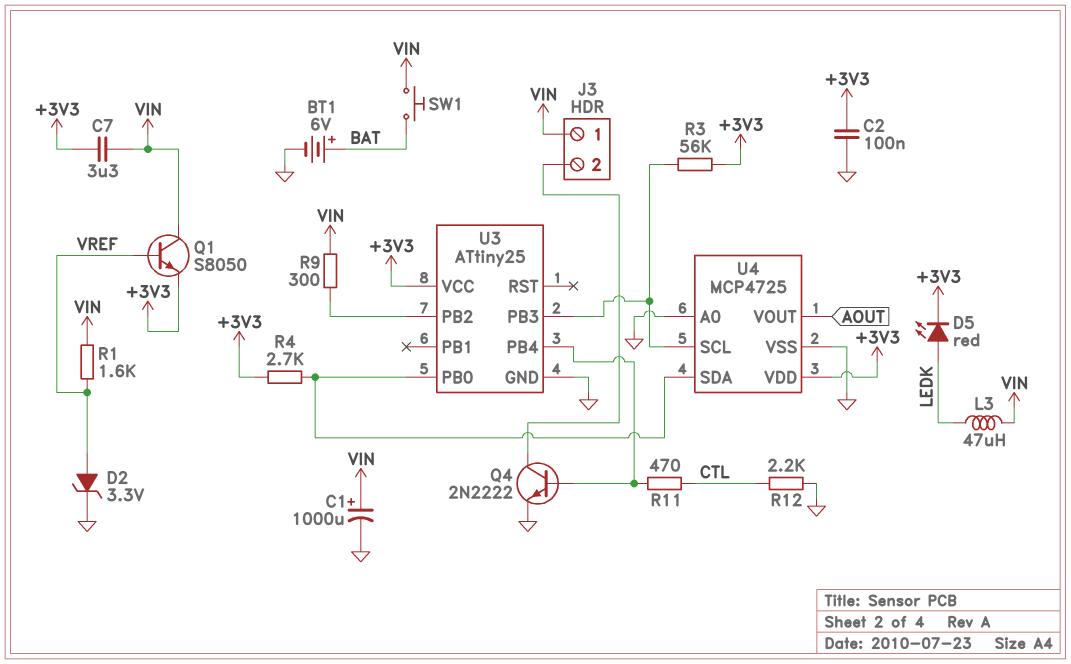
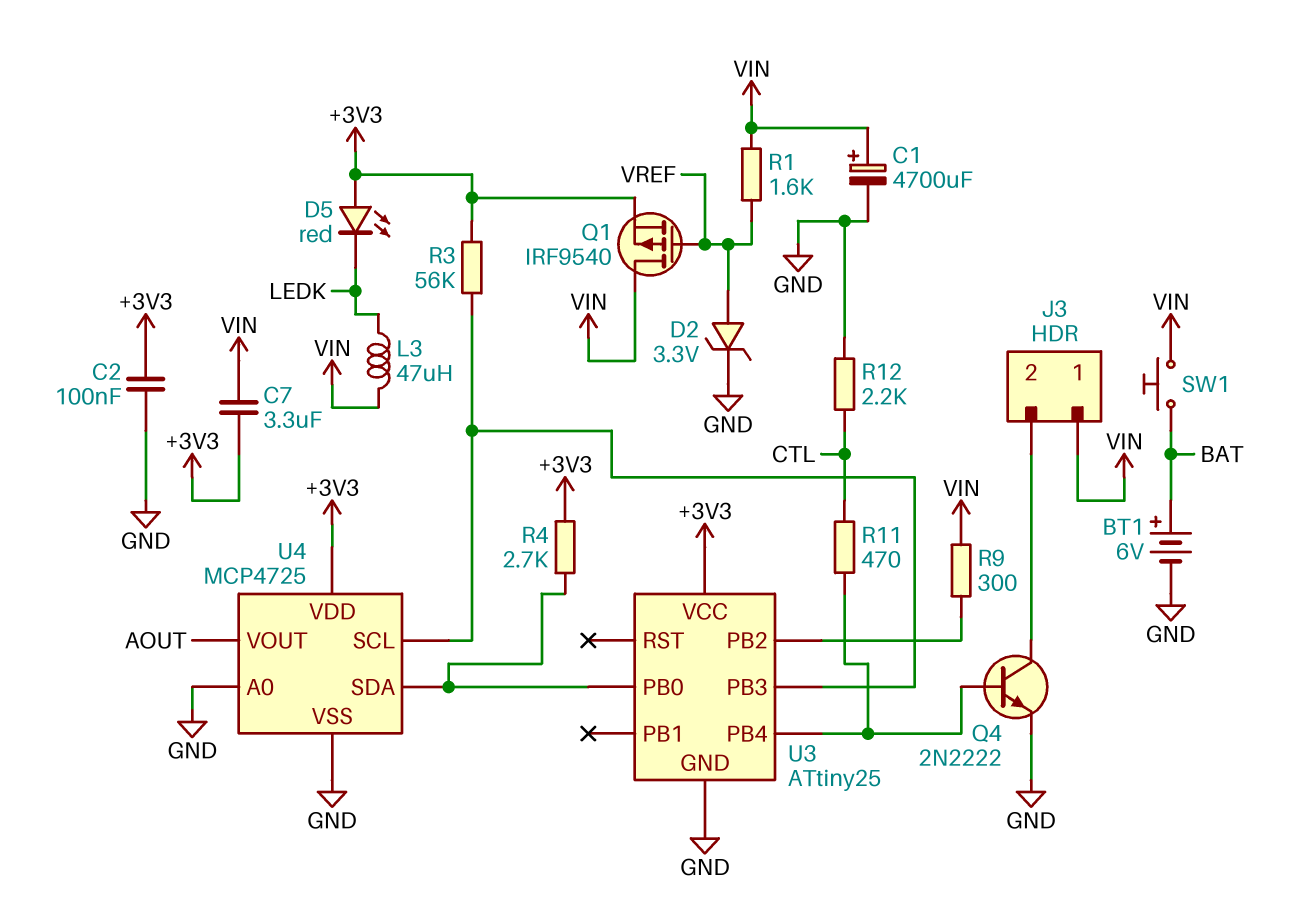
C1: 1000uF (plus VIN, minus GND) -> 4700uF (plus VIN, minus GND)
D5: LED red (A LEDK, K +3V3) -> LED red (A +3V3, K LEDK)
Q1: NPN S8050 (B VREF, C VIN, E +3V3) -> PMOS IRF9540 (G VREF, D VIN, S +3V3)

